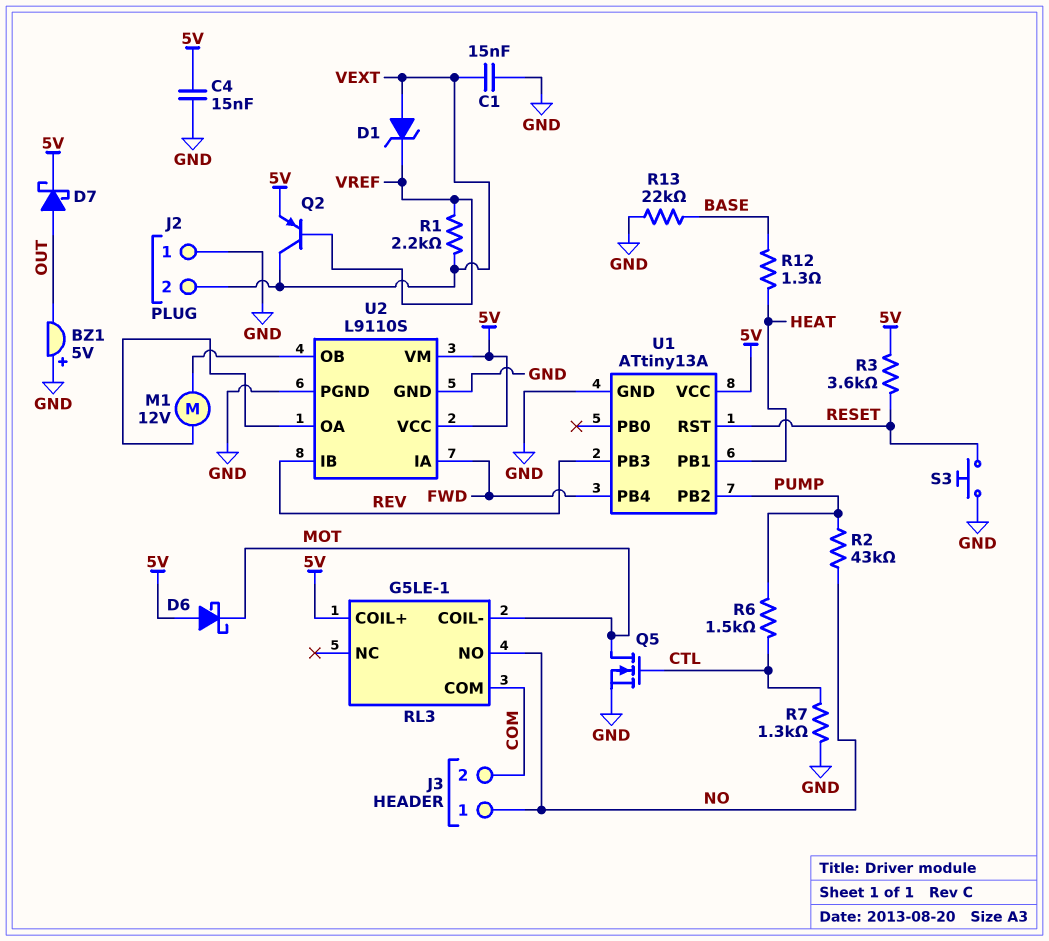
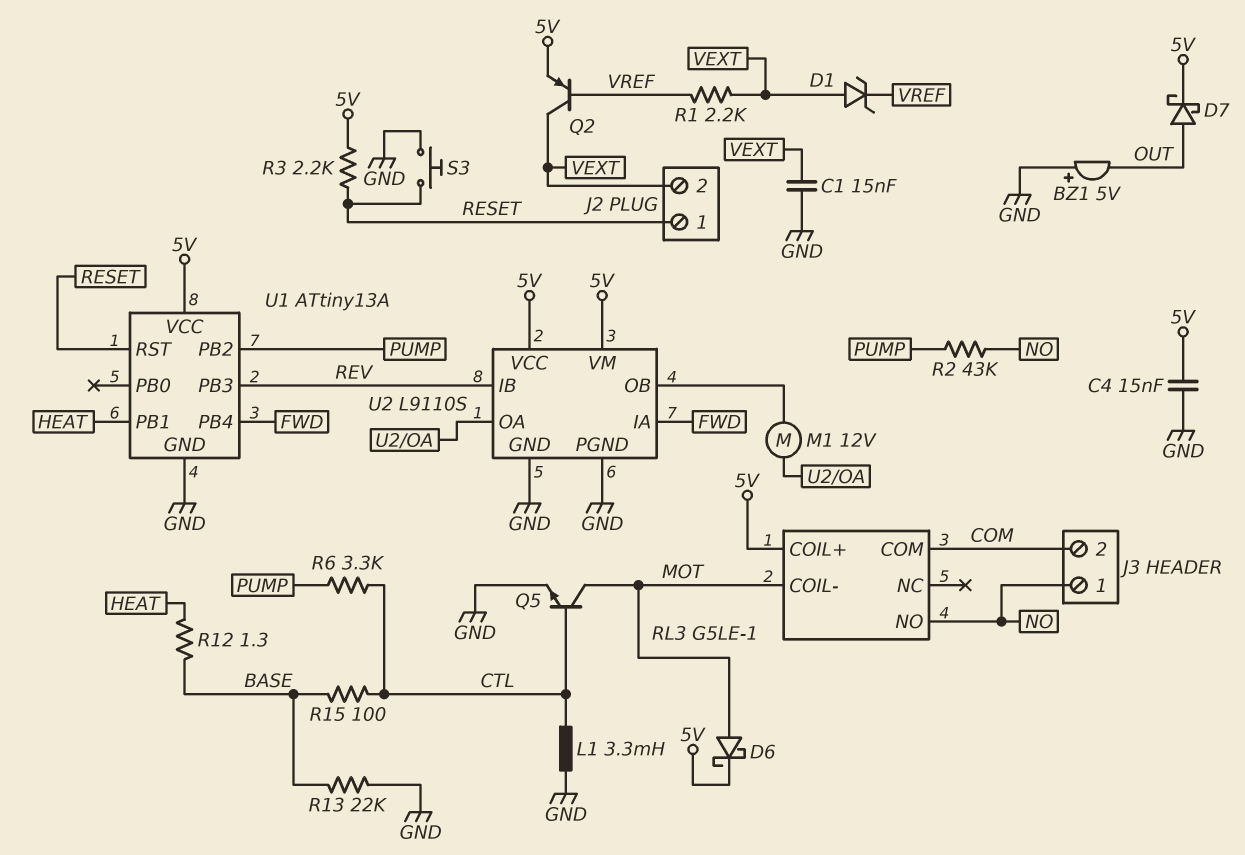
D6: schottky (A 5V, K MOT) -> schottky (A MOT, K 5V)
J2 pin 1: GND -> RESET
L1: none -> 3.3mH (CTL, GND)
Q5: NMOS (G CTL, D MOT, S GND) -> NPN (B CTL, C MOT, E GND)
R3: 3.6k (5V, RESET) -> 2.2k (5V, RESET)
R6: 1.5k (CTL, PUMP) -> 3.3k (CTL, PUMP)
R7: 1.3k (CTL, GND) -> none
R15: none -> 100 (BASE, CTL)

